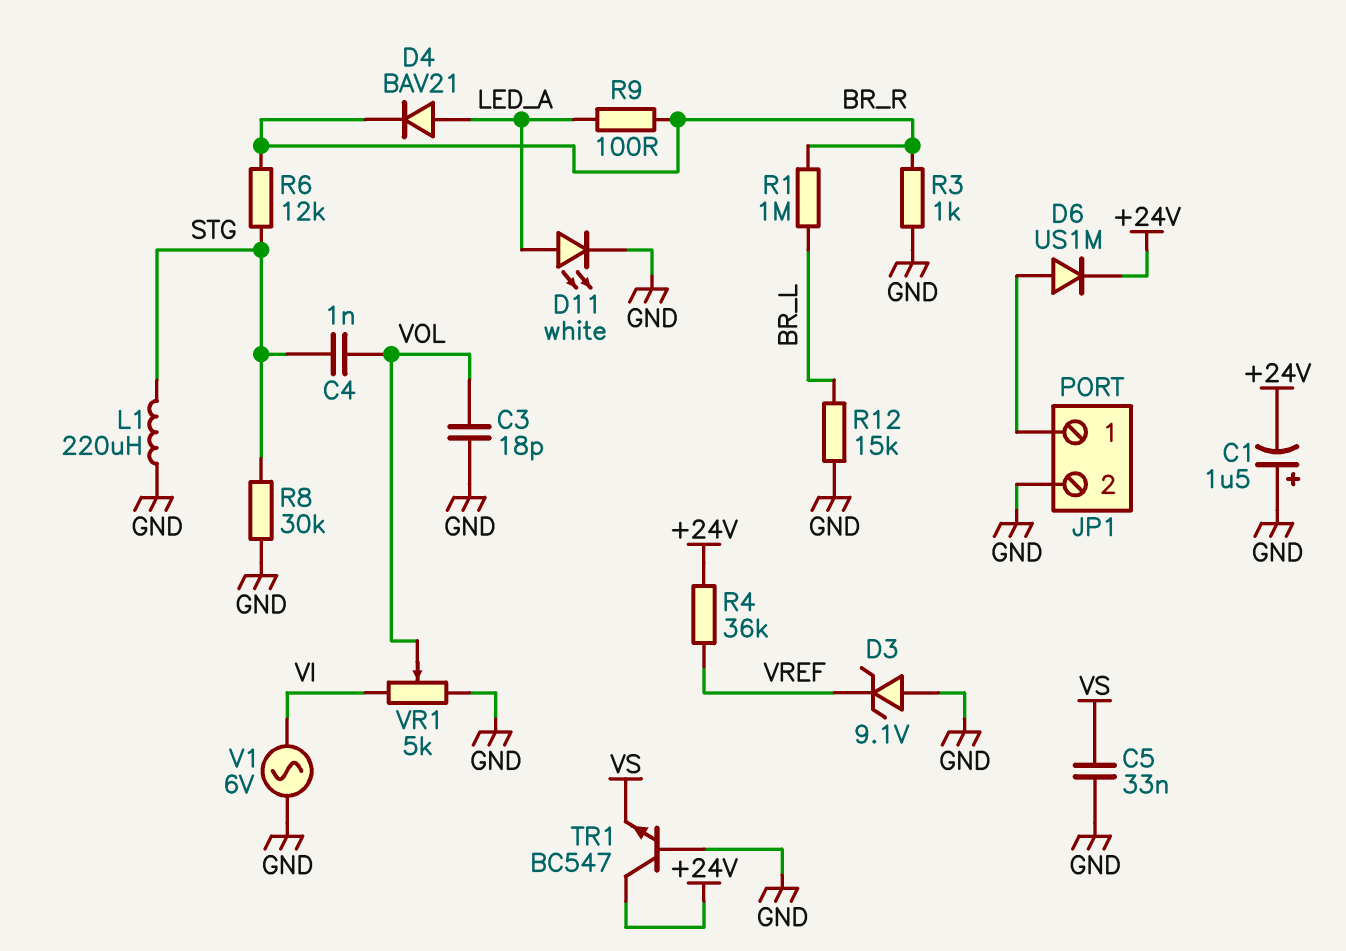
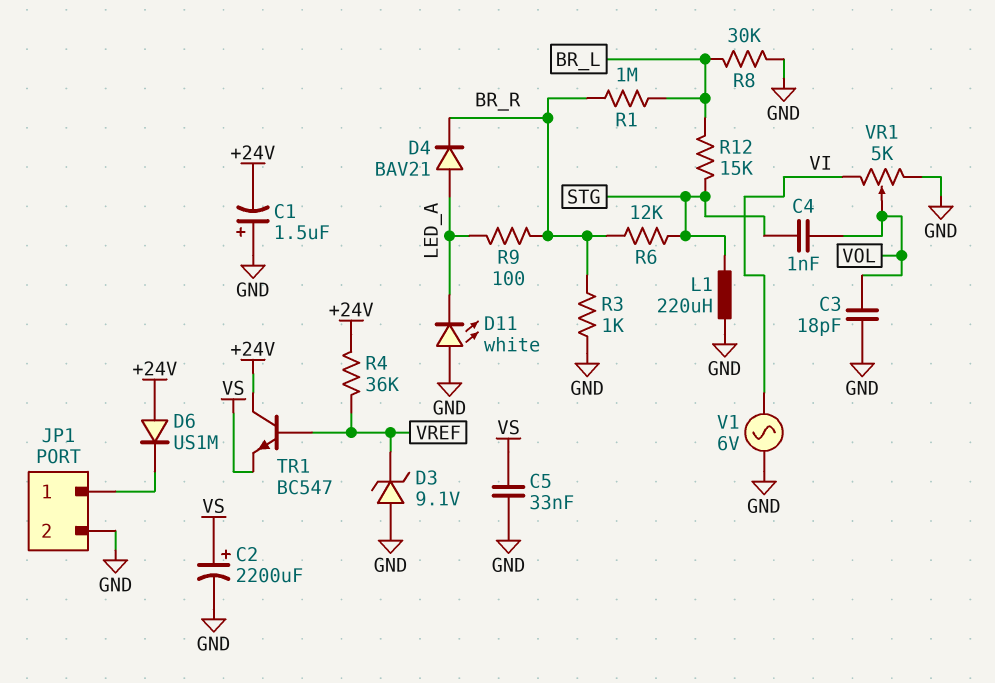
C2: none -> 2200uF (plus VS, minus GND)
D6: diode US1M (A JP1/1, K +24V) -> diode US1M (A +24V, K JP1/1)
D11: LED white (A LED_A, K GND) -> LED white (A GND, K LED_A)
R8: 30k (GND, STG) -> 30k (BR_L, GND)
R12: 15k (BR_L, GND) -> 15k (BR_L, STG)
TR1: NPN BC547 (B GND, C +24V, E VS) -> NPN BC547 (B VREF, C +24V, E VS)

